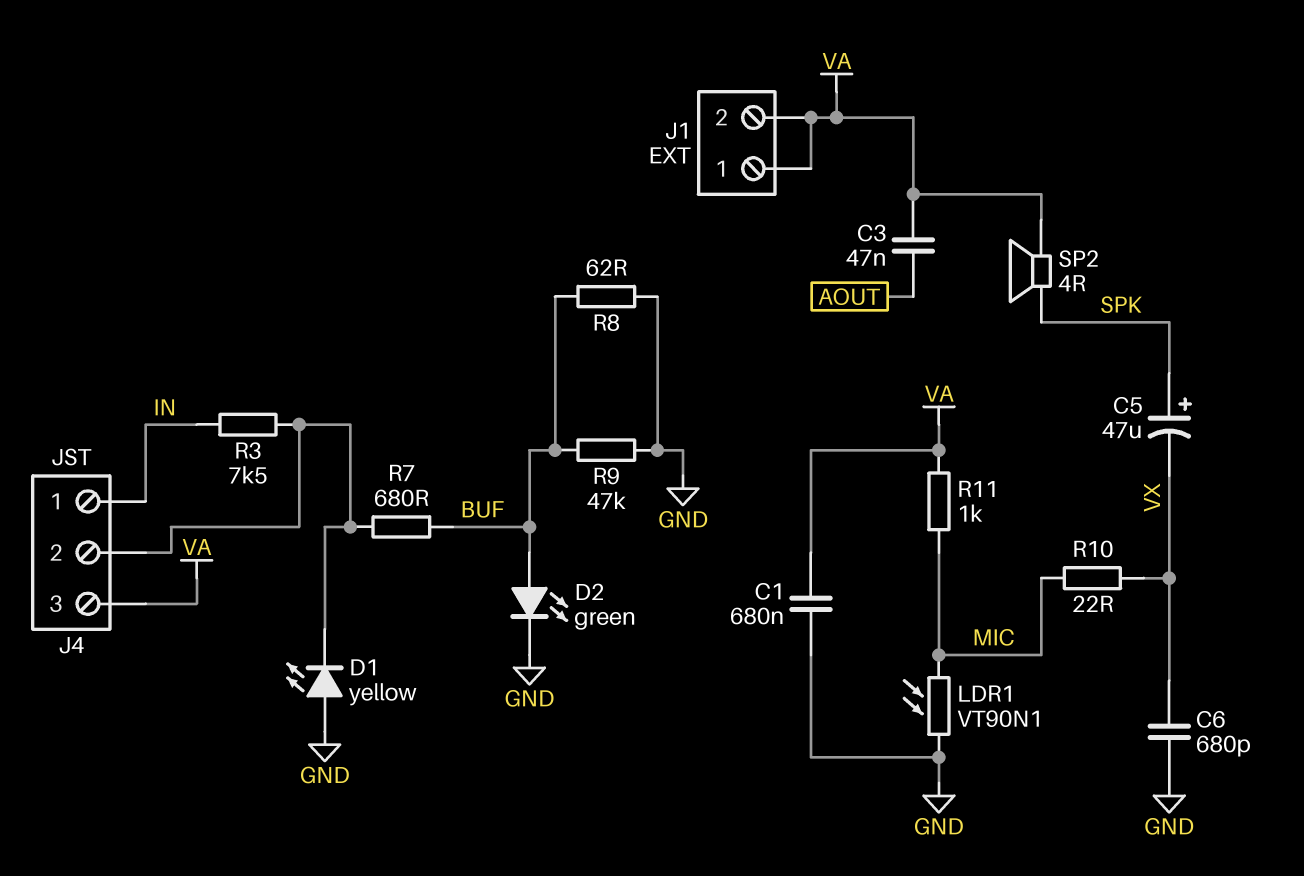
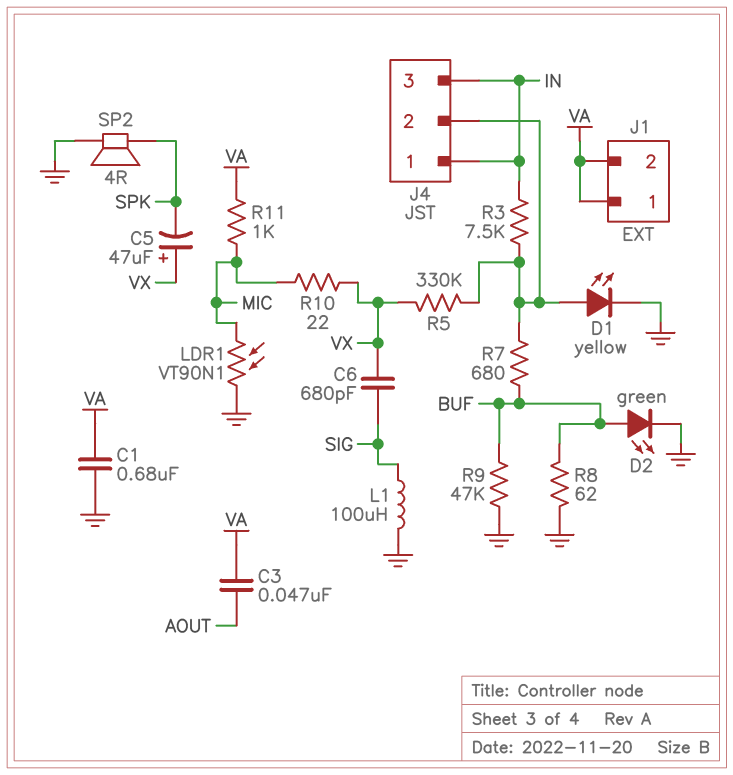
C5: 47uF (plus SPK, minus VX) -> 47uF (plus VX, minus SPK)
C6: 680pF (GND, VX) -> 680pF (SIG, VX)
D1: LED yellow (A GND, K J4/2) -> LED yellow (A J4/2, K GND)
J4 pin 3: VA -> IN
L1: none -> 100uH (GND, SIG)
R5: none -> 330k (J4/2, VX)
SP2: speaker 4R (SPK, VA) -> speaker 4R (GND, SPK)

